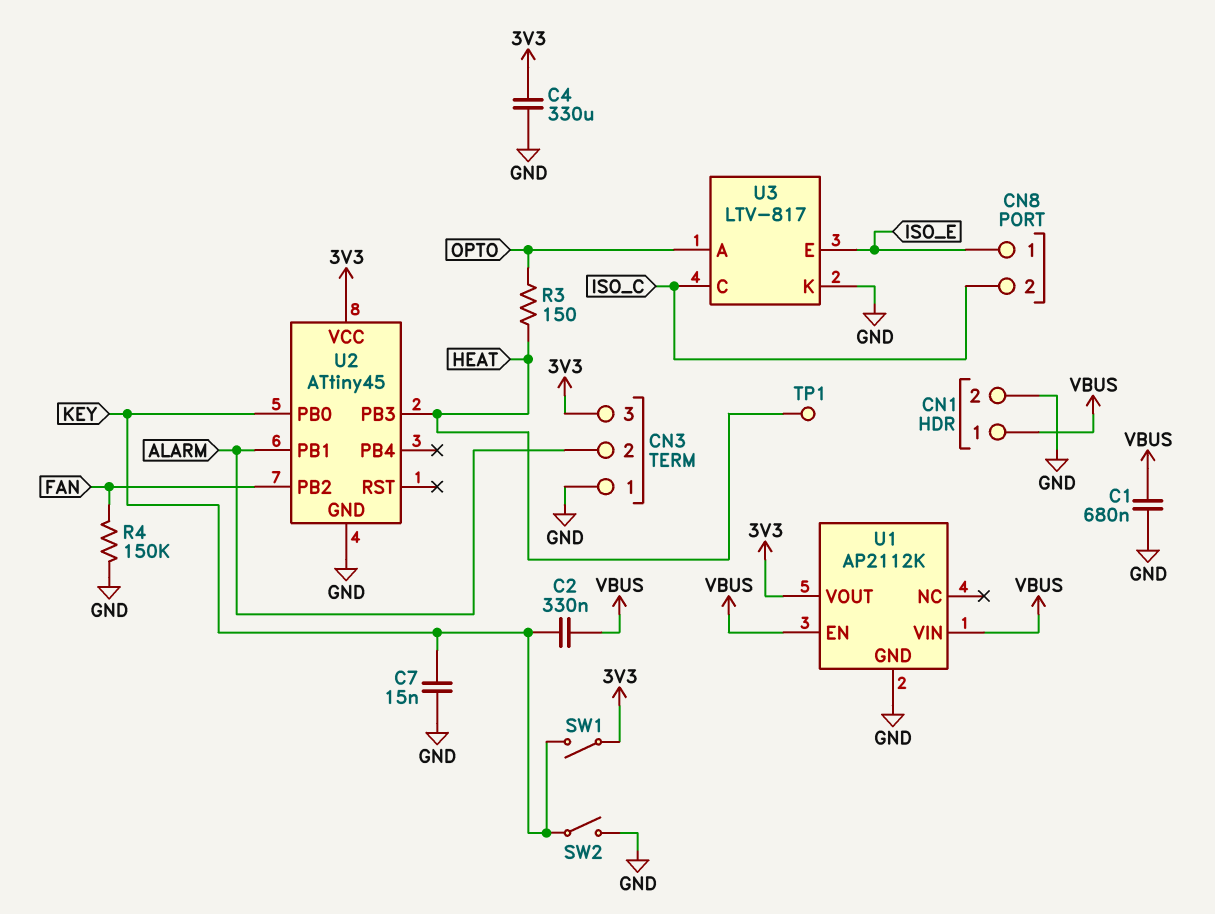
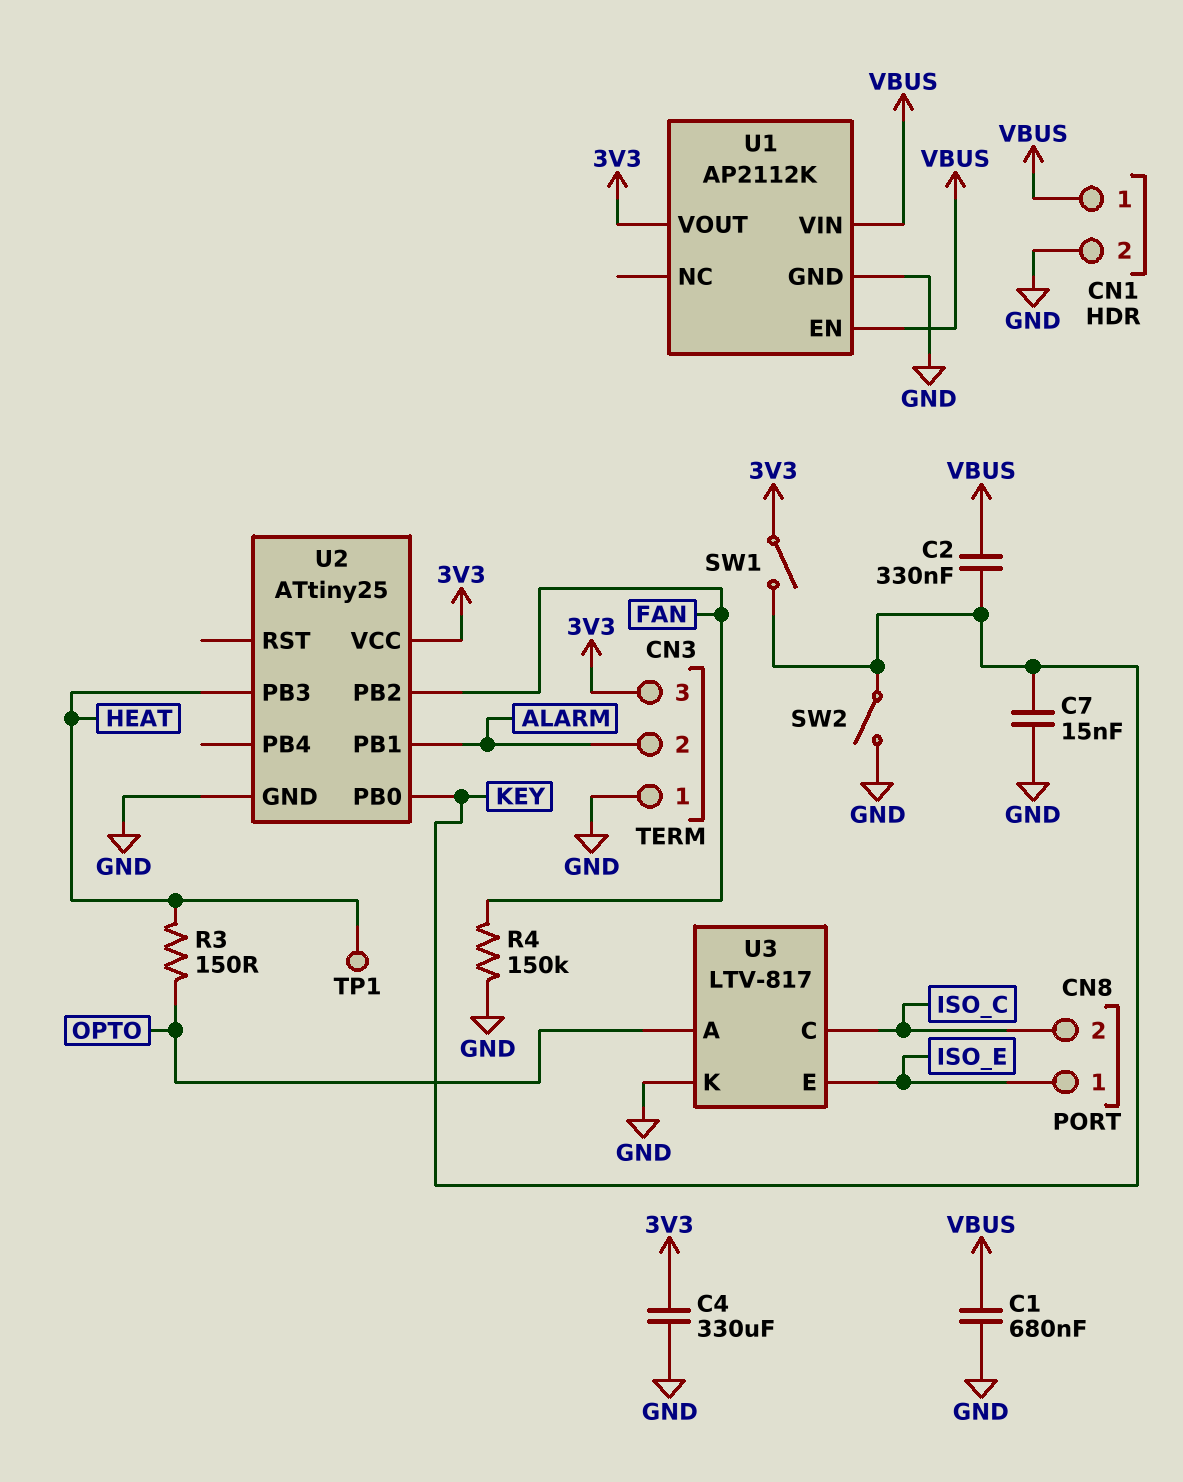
U2: ATtiny45 -> ATtiny25

